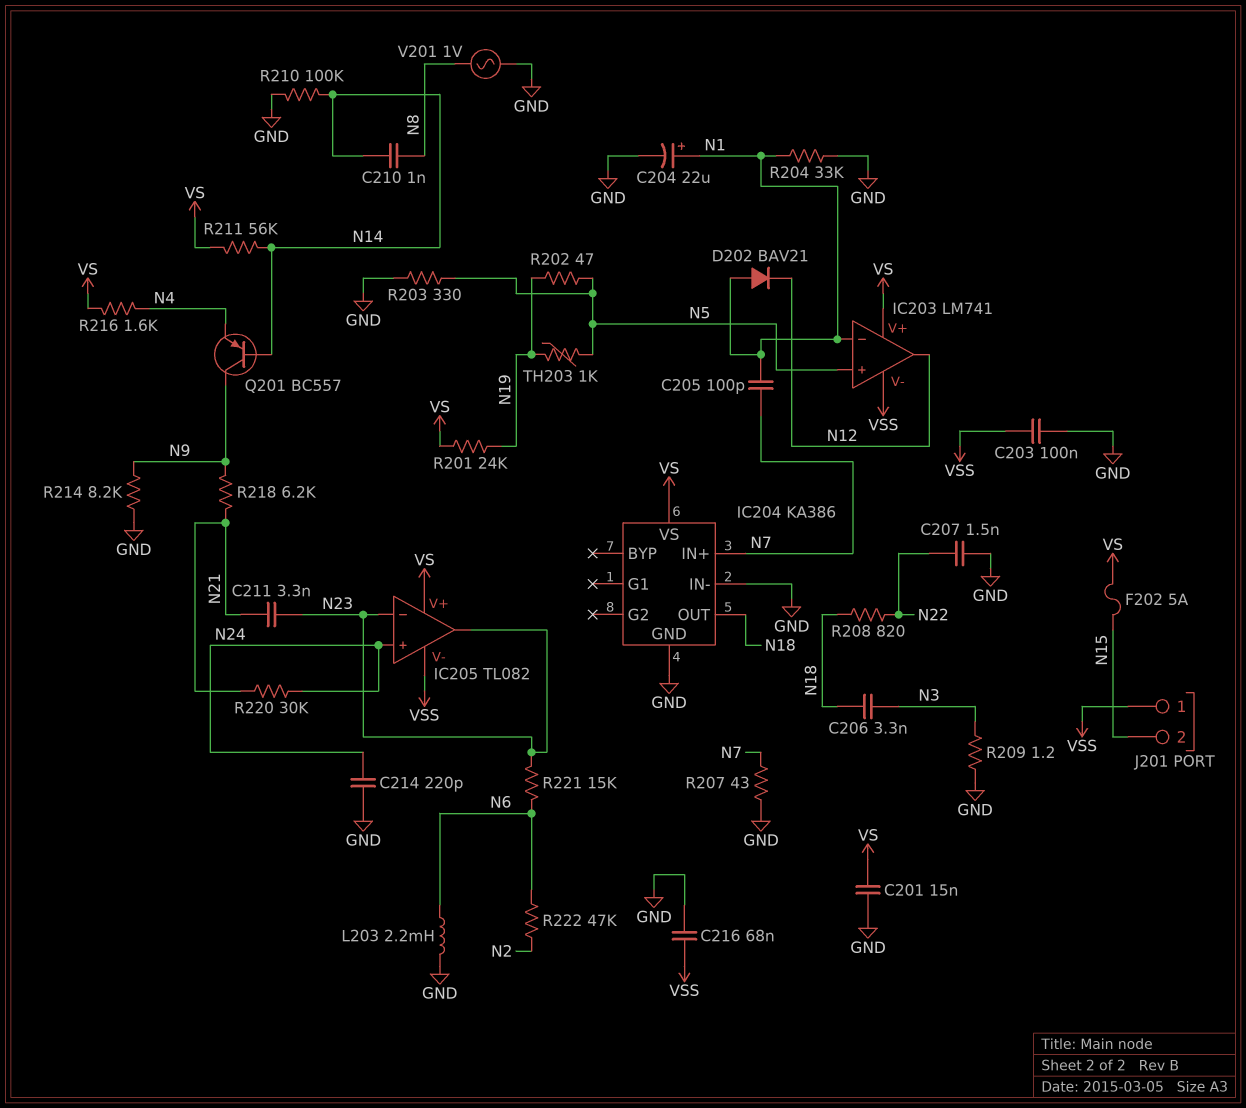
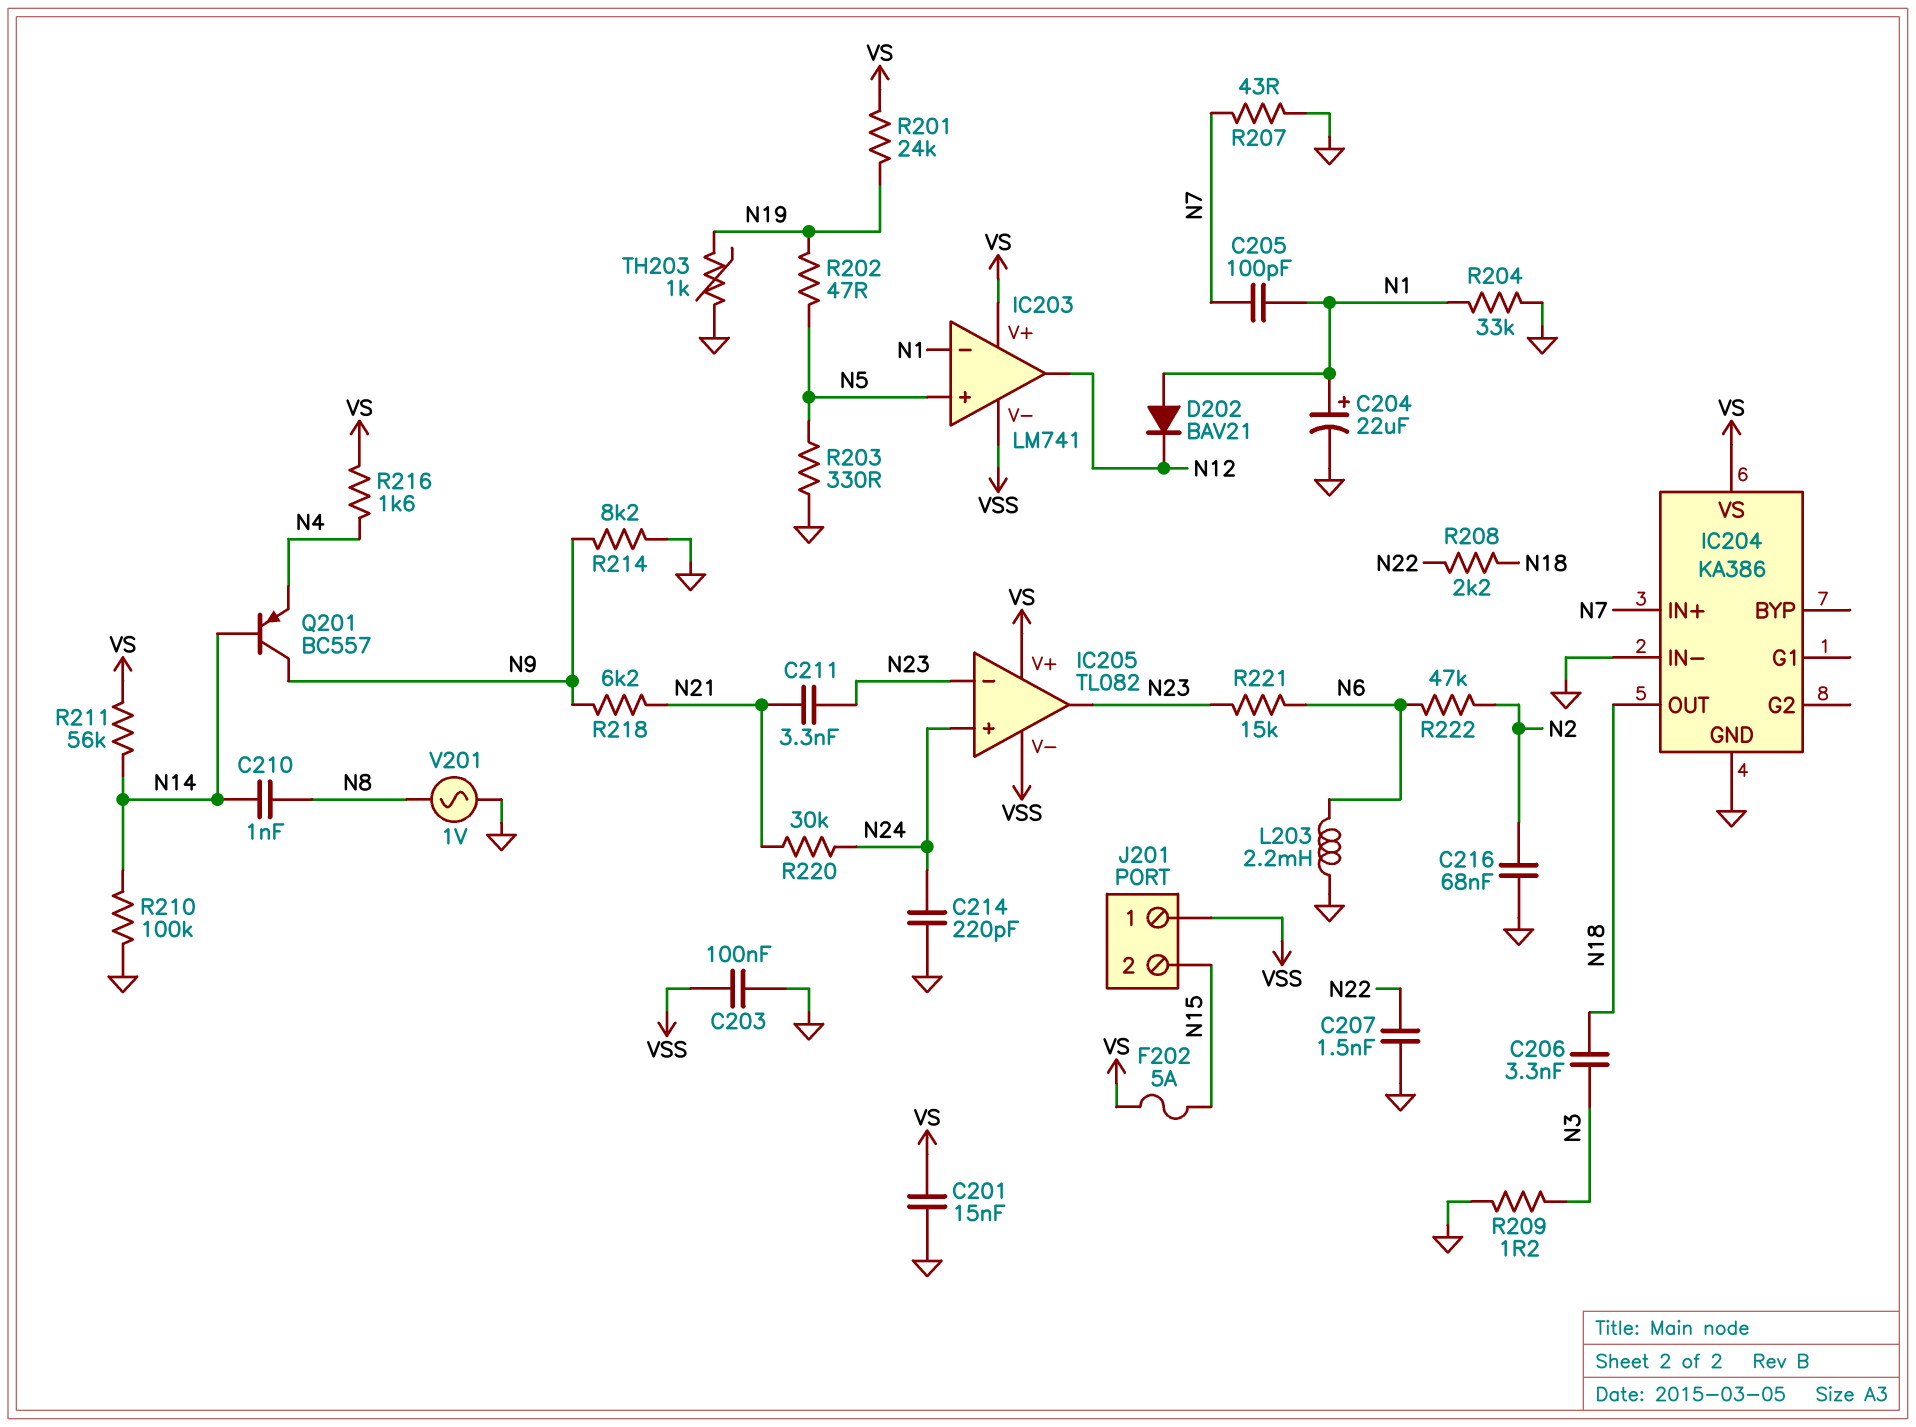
C216: 68nF (GND, VSS) -> 68nF (GND, N2)
R208: 820 (N18, N22) -> 2.2k (N18, N22)
TH203: 1k (N5, N19) -> 1k (GND, N19)

